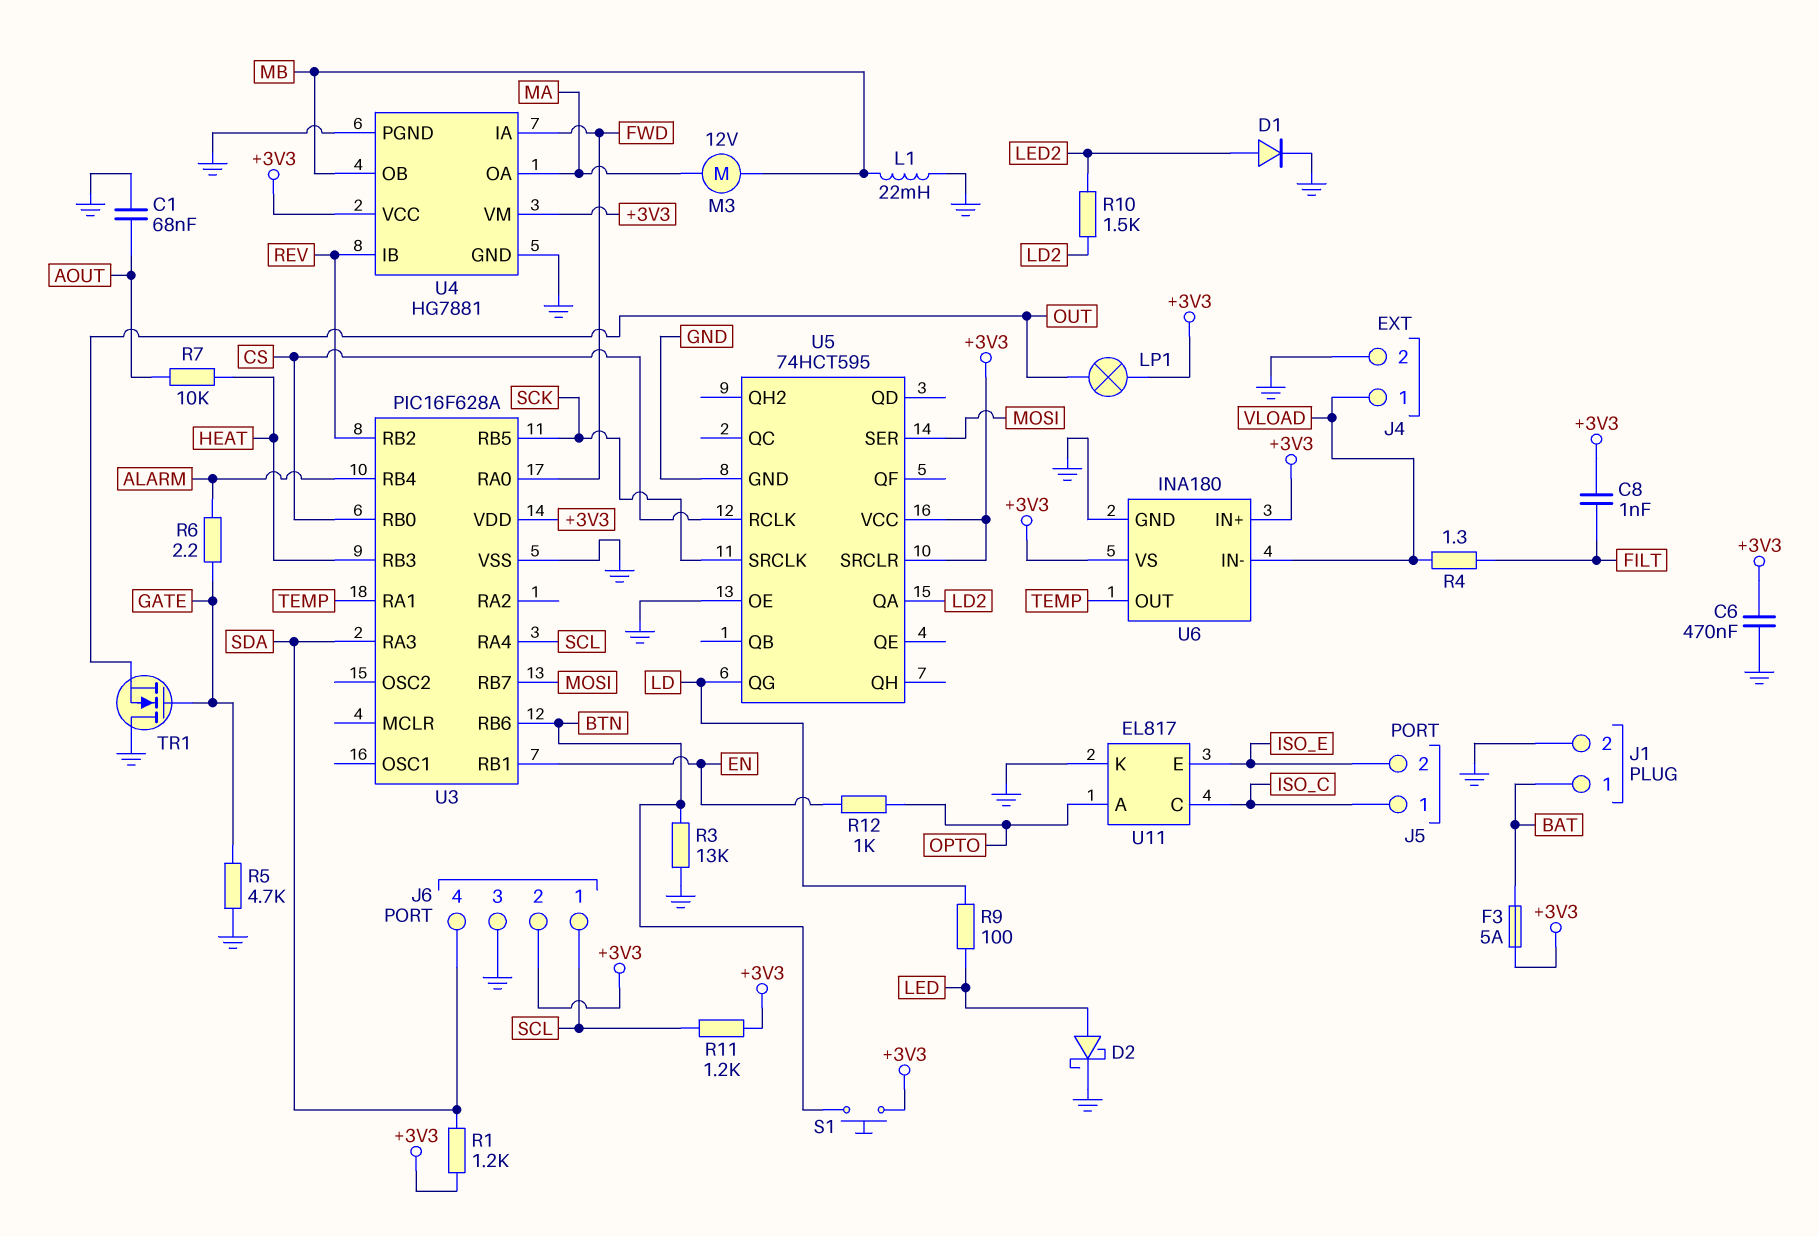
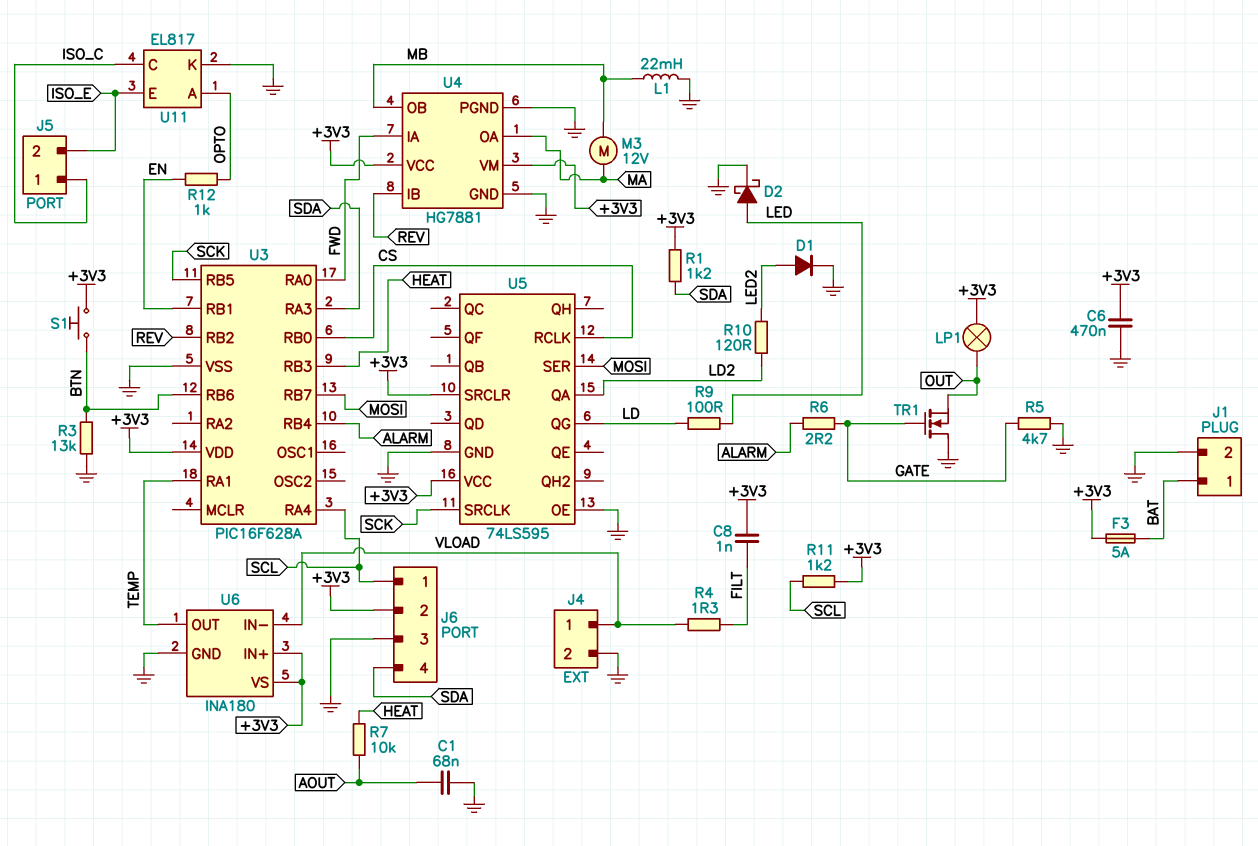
R10: 1.5k (LD2, LED2) -> 120 (LD2, LED2)
U5: 74HCT595 -> 74LS595

